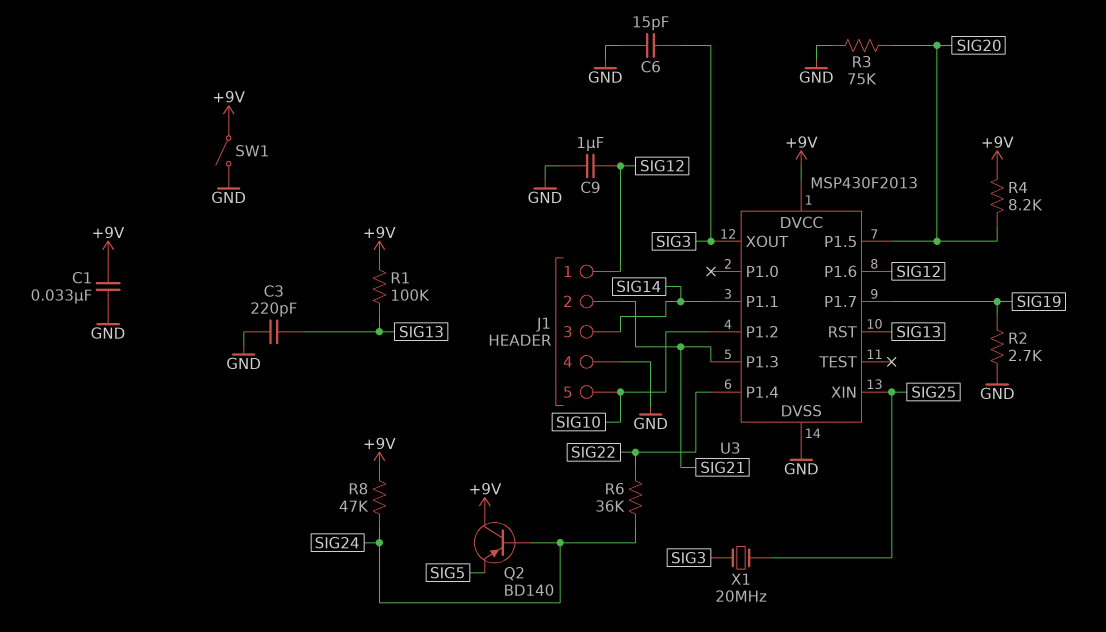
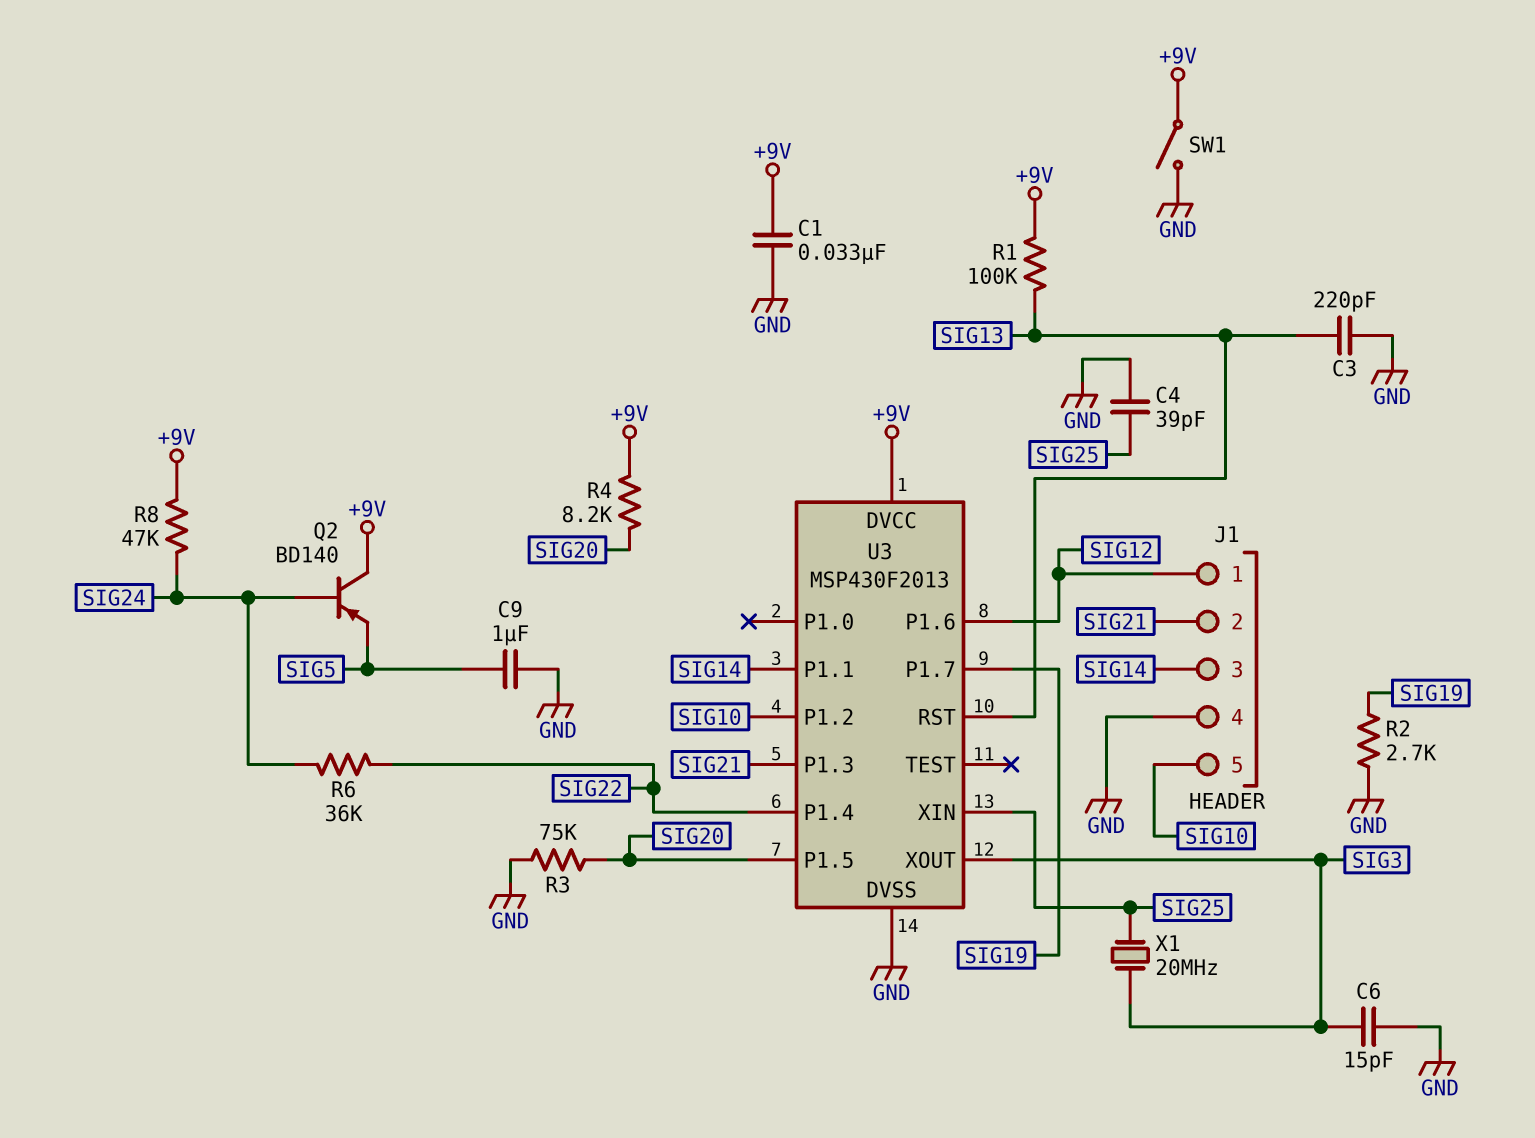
C4: none -> 39pF (GND, SIG25)
C9: 1uF (GND, SIG12) -> 1uF (GND, SIG5)

